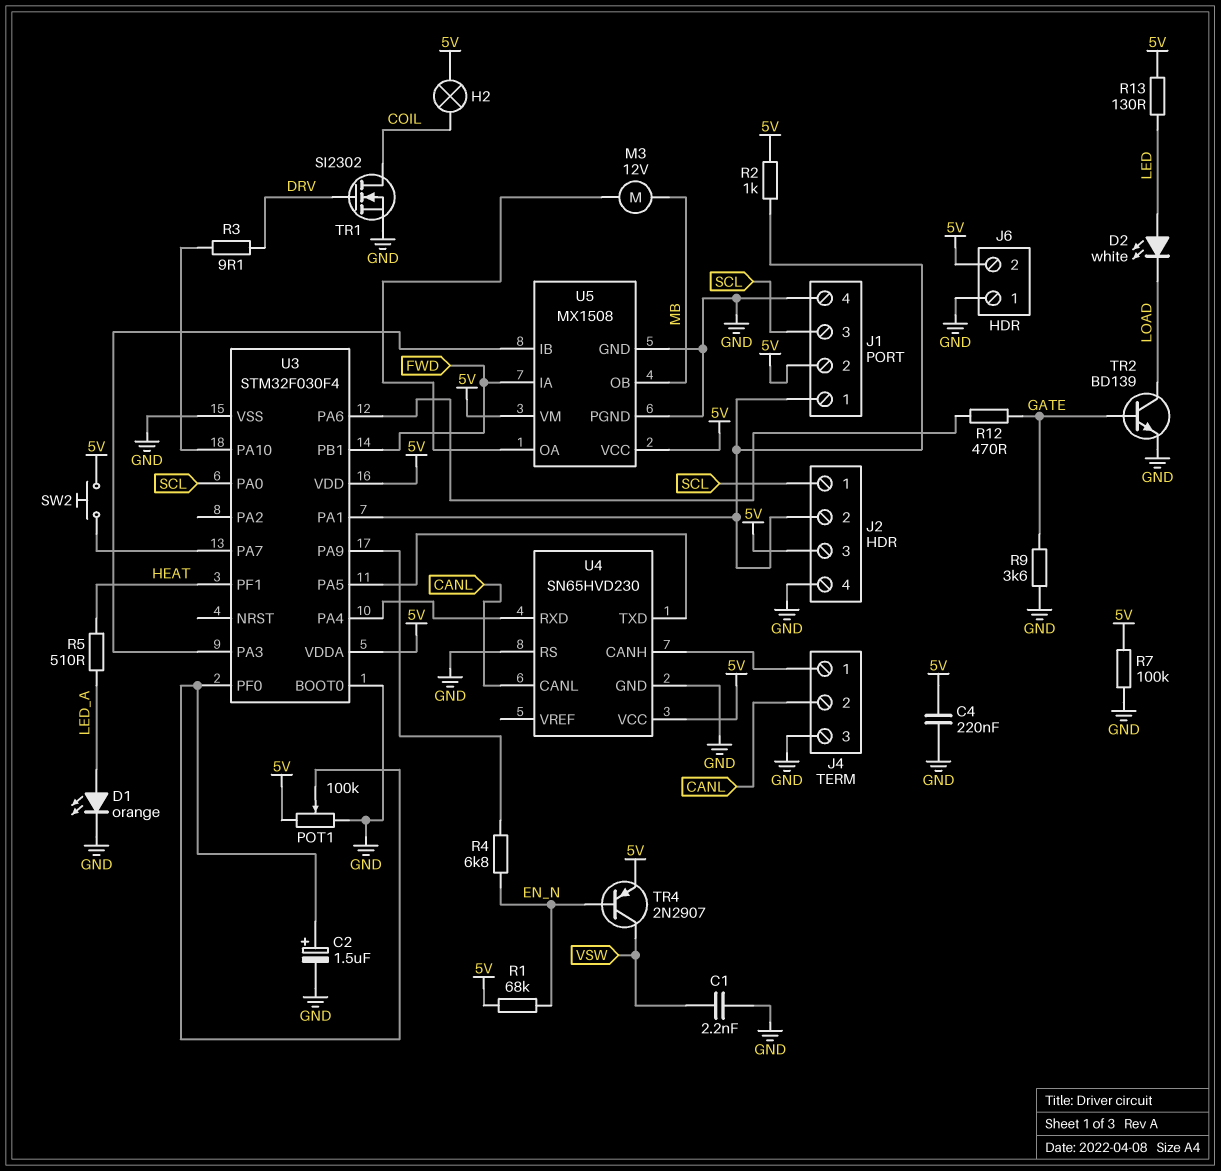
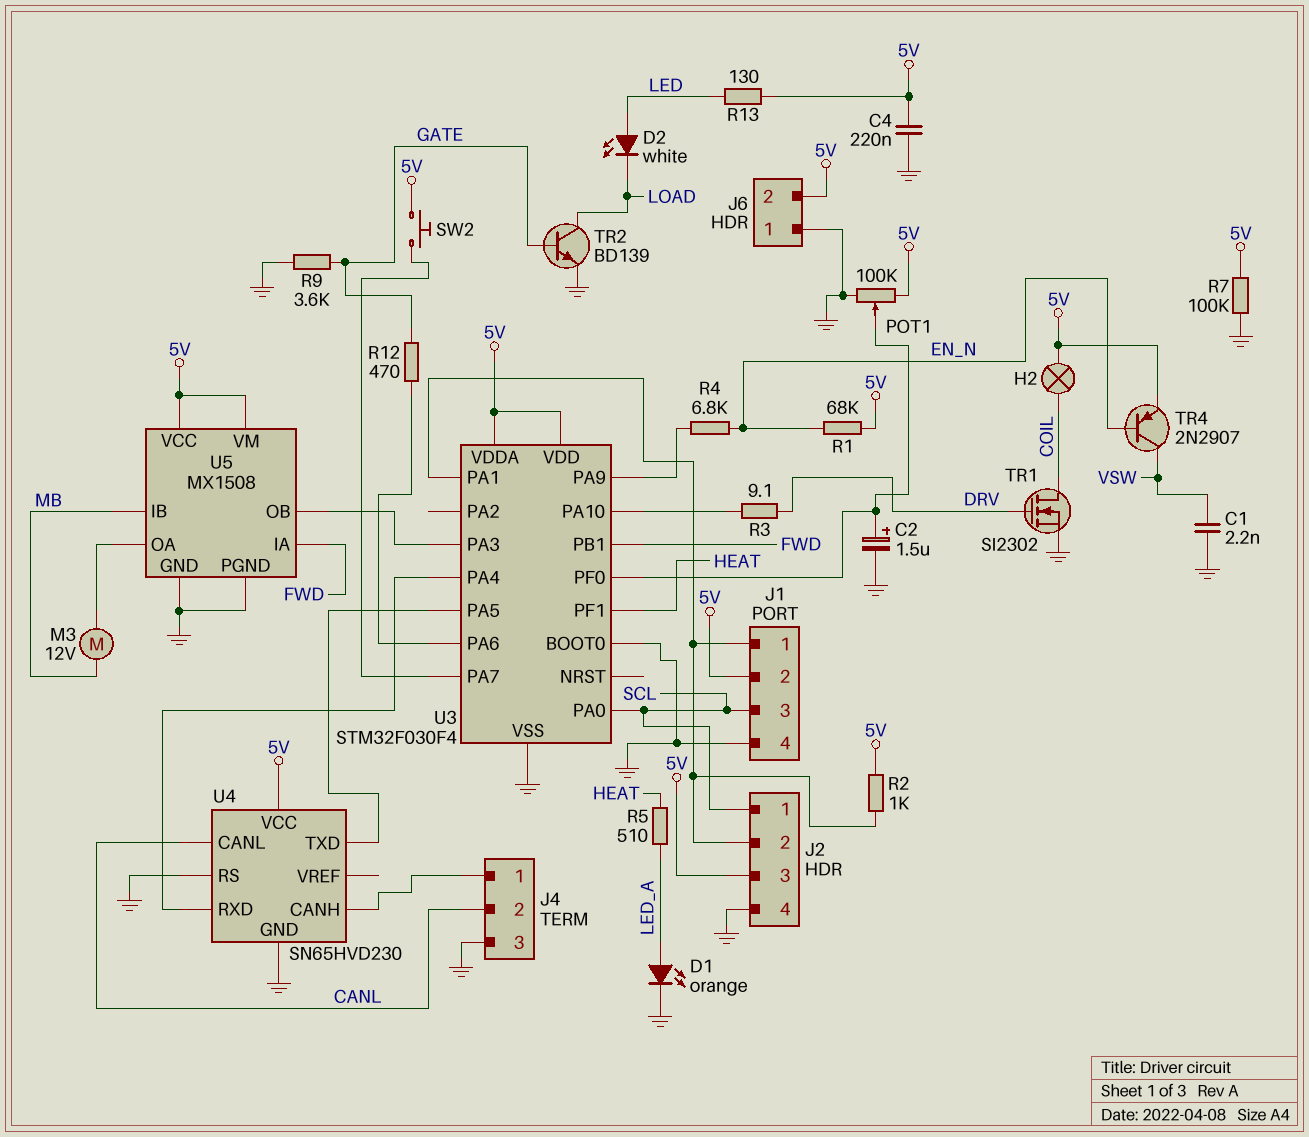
U5 pin IB: U3/PA3 -> MB
U5 pin OB: MB -> U3/PA3

